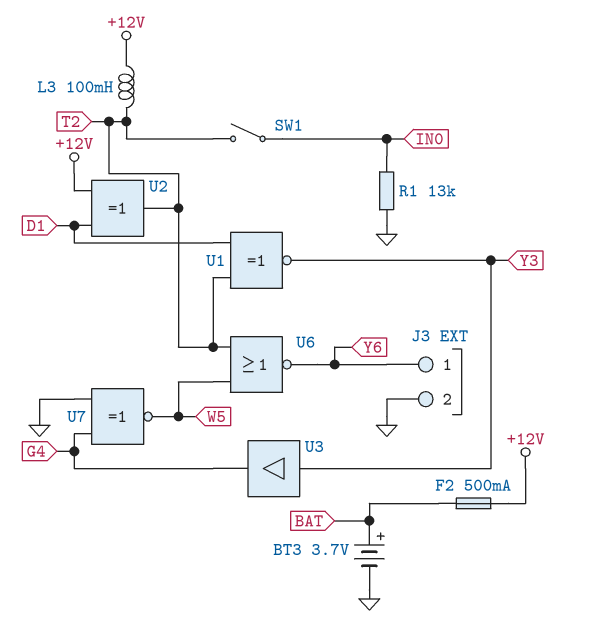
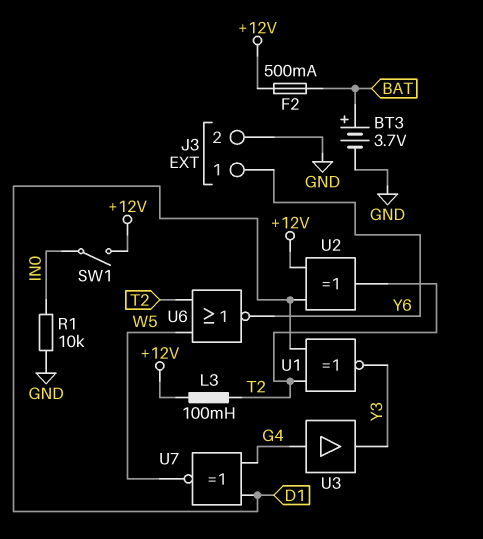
R1: 13k (GND, IN0) -> 10k (GND, IN0)
SW1: switch (IN0, T2) -> switch (+12V, IN0)
U3: buffer (in Y3, out G4) -> buffer (in G4, out Y3)
U7: XNOR (in G4, in GND, out W5) -> XNOR (in D1, in G4, out W5)

